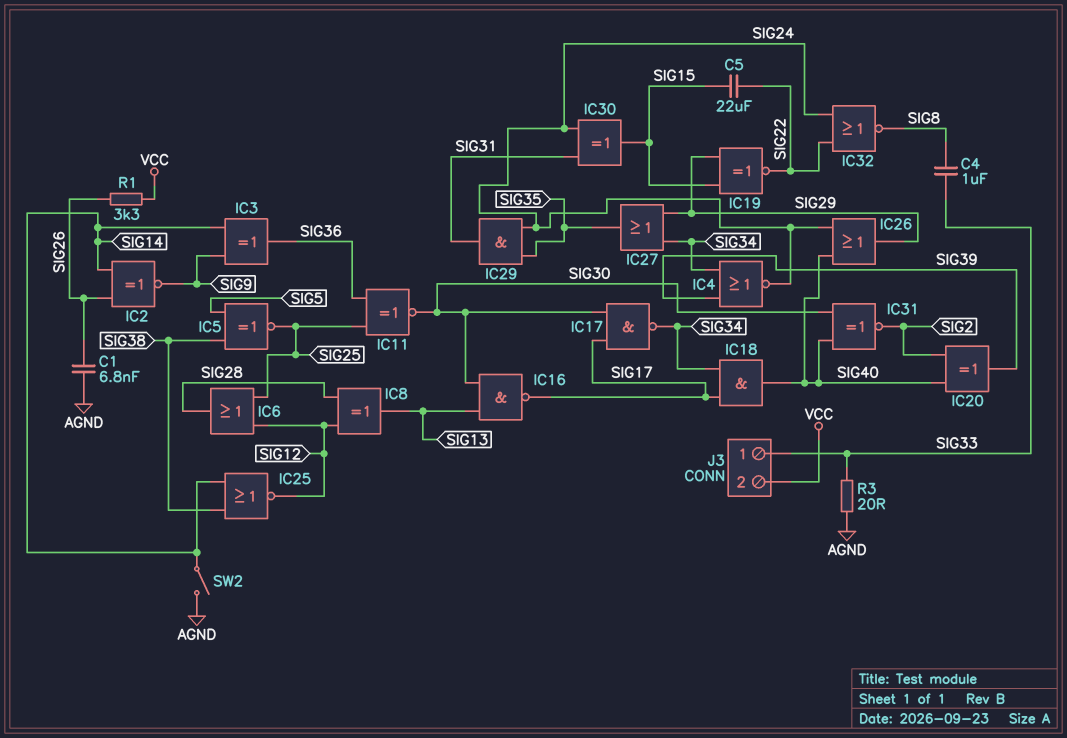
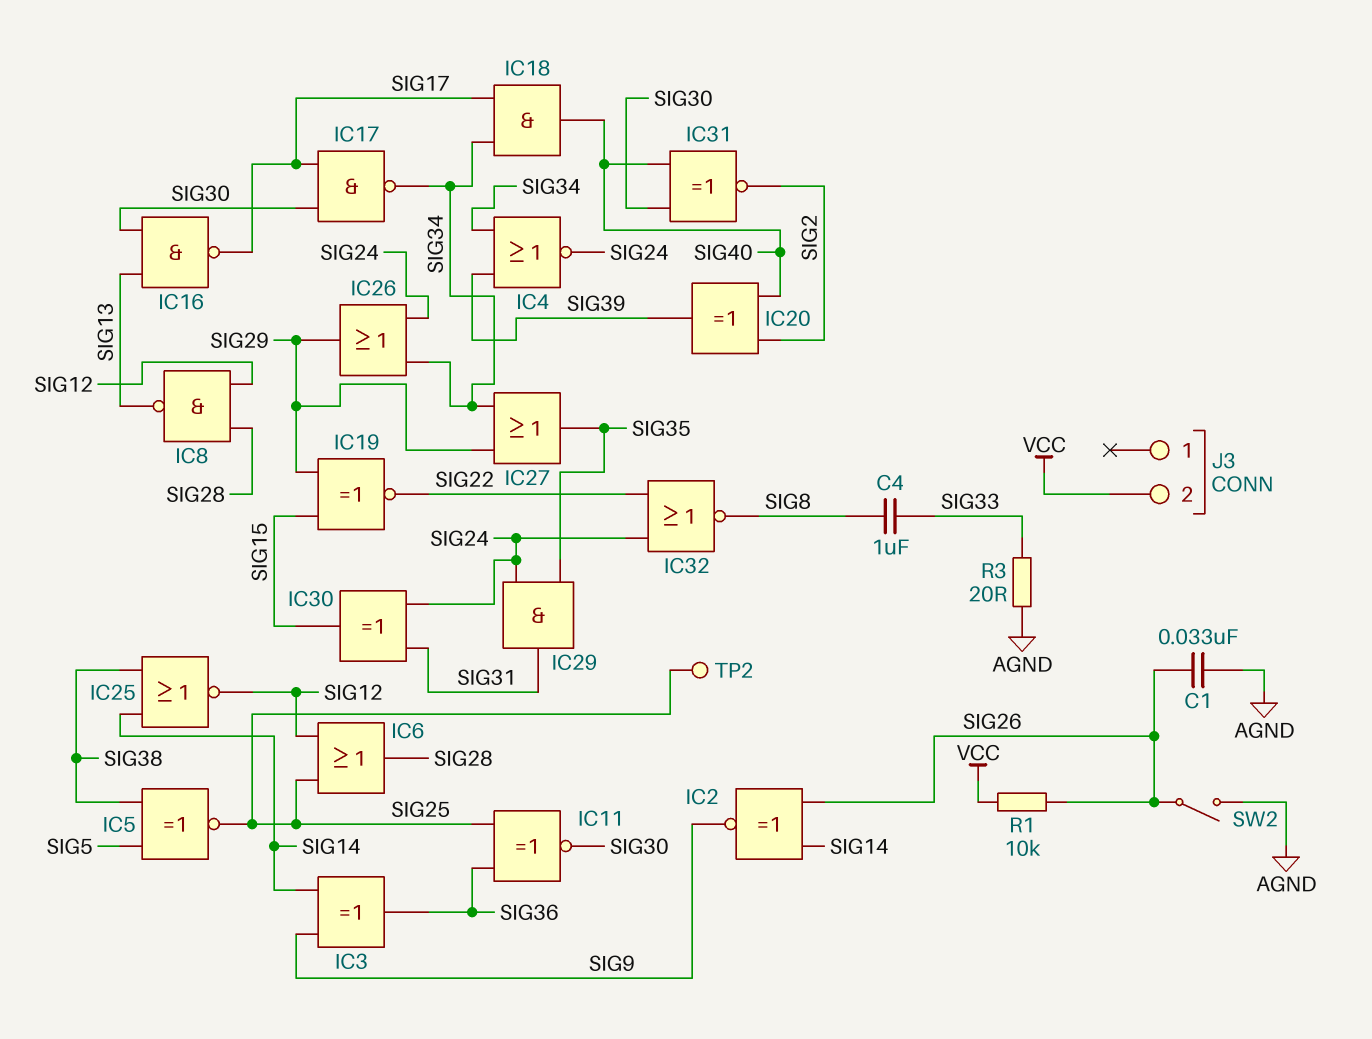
C1: 6.8nF (AGND, SIG26) -> 33nF (AGND, SIG26)
C5: 22uF (SIG15, SIG22) -> none
IC8: XOR (in SIG12, in SIG28, out SIG13) -> NAND (in SIG12, in SIG28, out SIG13)
IC26: OR (in SIG24, in SIG40, out SIG29) -> OR (in SIG24, in SIG34, out SIG29)
J3 pin 1: SIG33 -> none
R1: 3.3k (SIG26, VCC) -> 10k (SIG26, VCC)
SW2: switch (AGND, SIG14) -> switch (AGND, SIG26)
TP2: none -> test point (SIG25)

